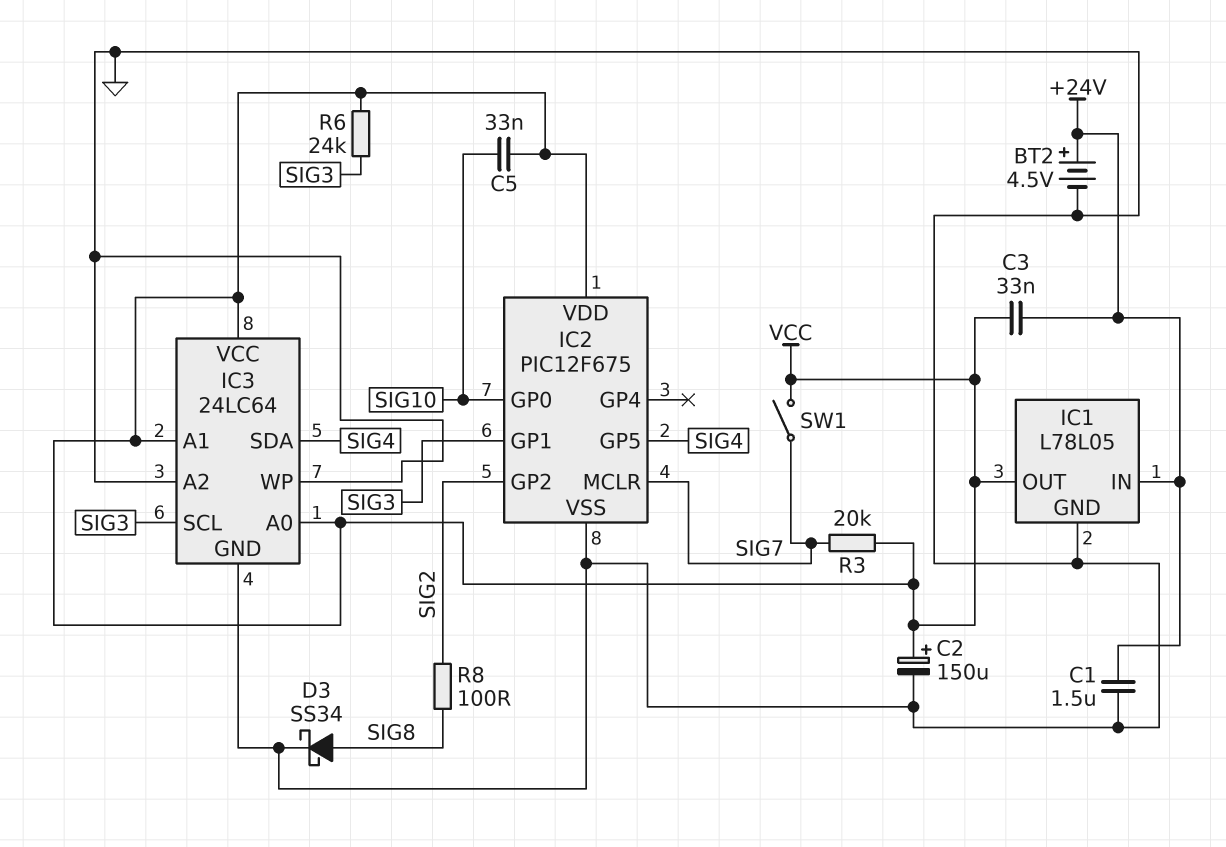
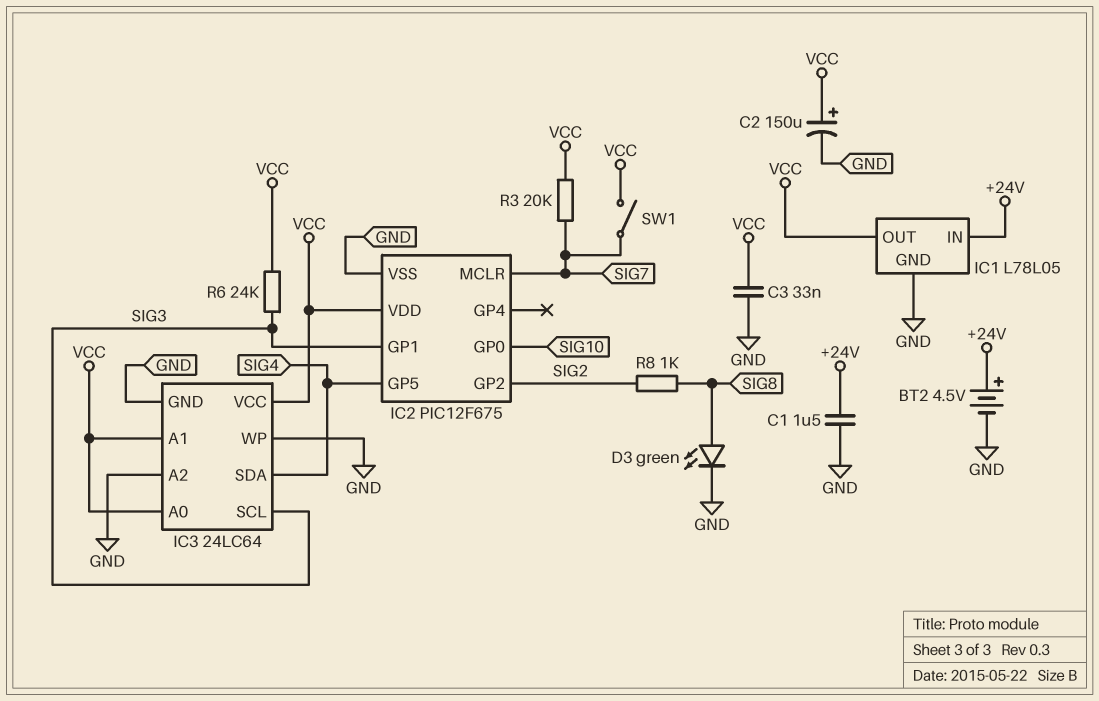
C3: 33nF (+24V, VCC) -> 33nF (GND, VCC)
C5: 33nF (SIG10, VCC) -> none
D3: schottky SS34 (A SIG8, K GND) -> LED green (A SIG8, K GND)
R8: 100 (SIG2, SIG8) -> 1k (SIG2, SIG8)

